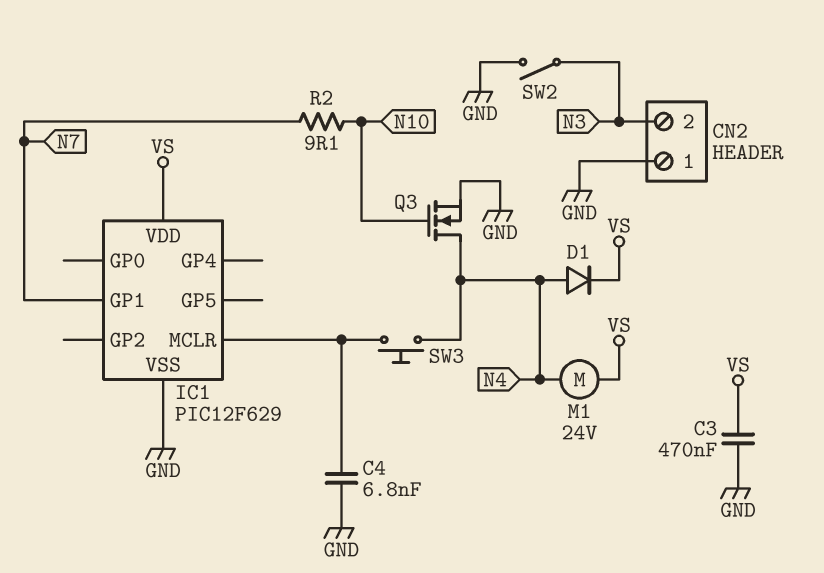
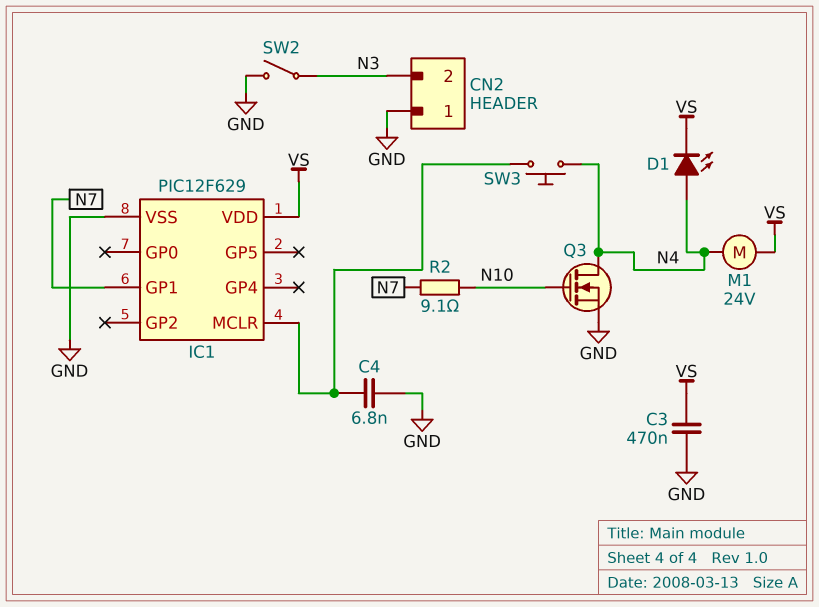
D1: diode (A N4, K VS) -> LED (A N4, K VS)

